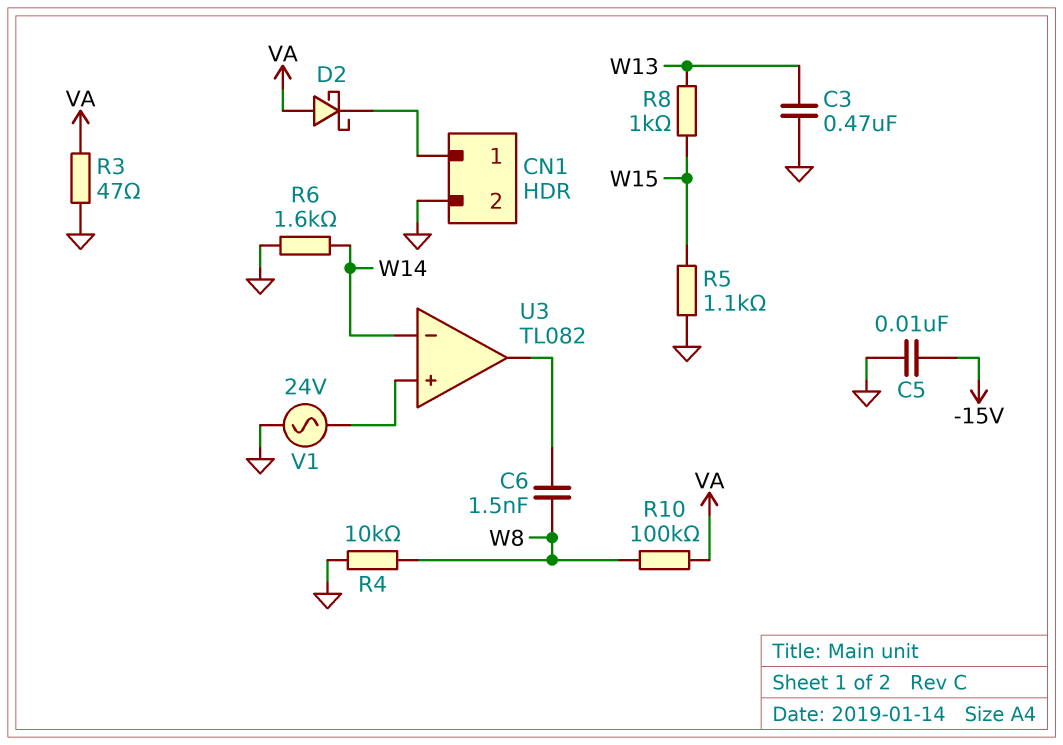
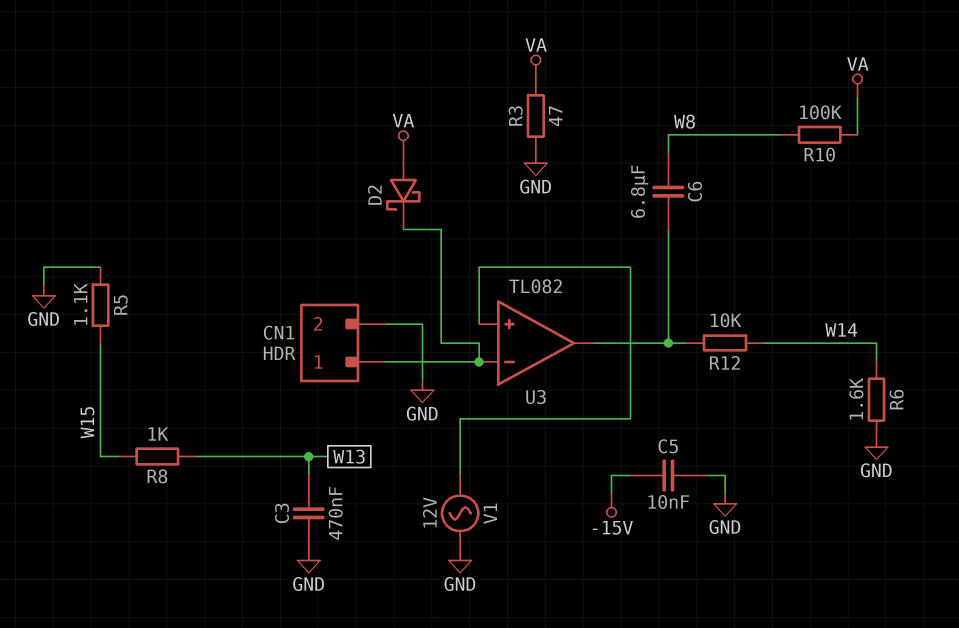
C6: 1.5nF (U3/out, W8) -> 6.8uF (U3/out, W8)
R4: 10k (GND, W8) -> none
R12: none -> 10k (U3/out, W14)
U3 pin in-: W14 -> CN1/1
V1: AC 24V (GND, U3/in+) -> AC 12V (GND, U3/in+)

